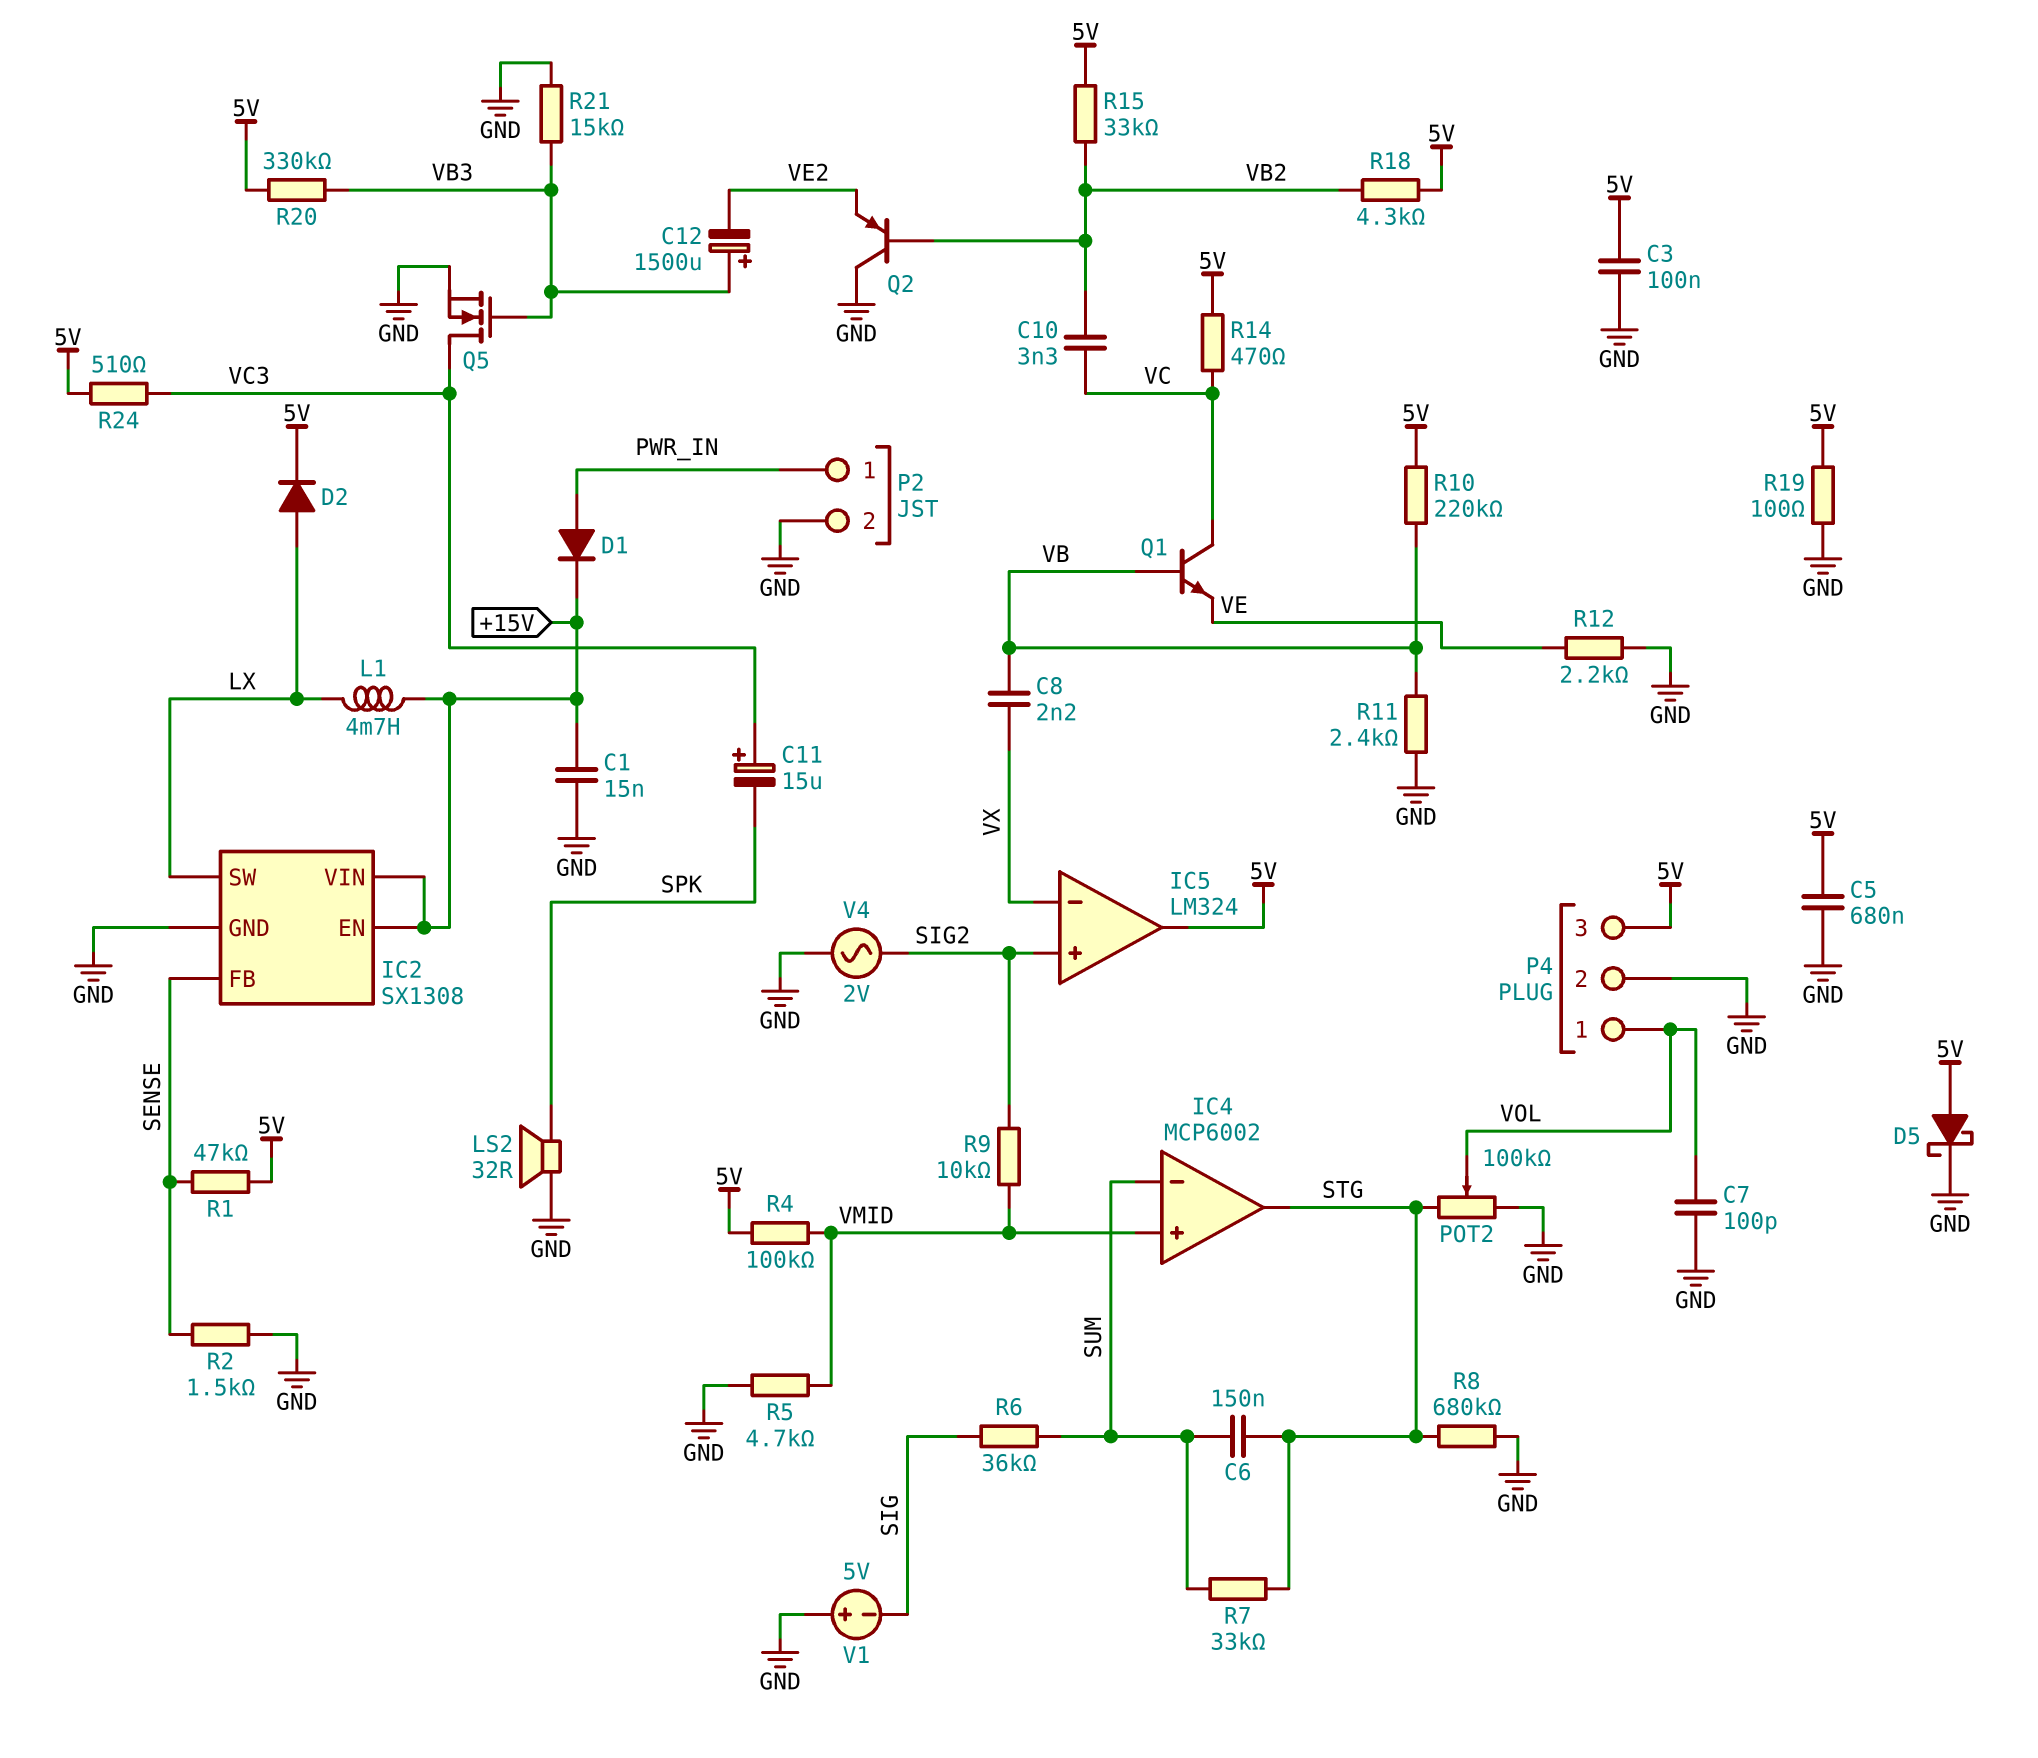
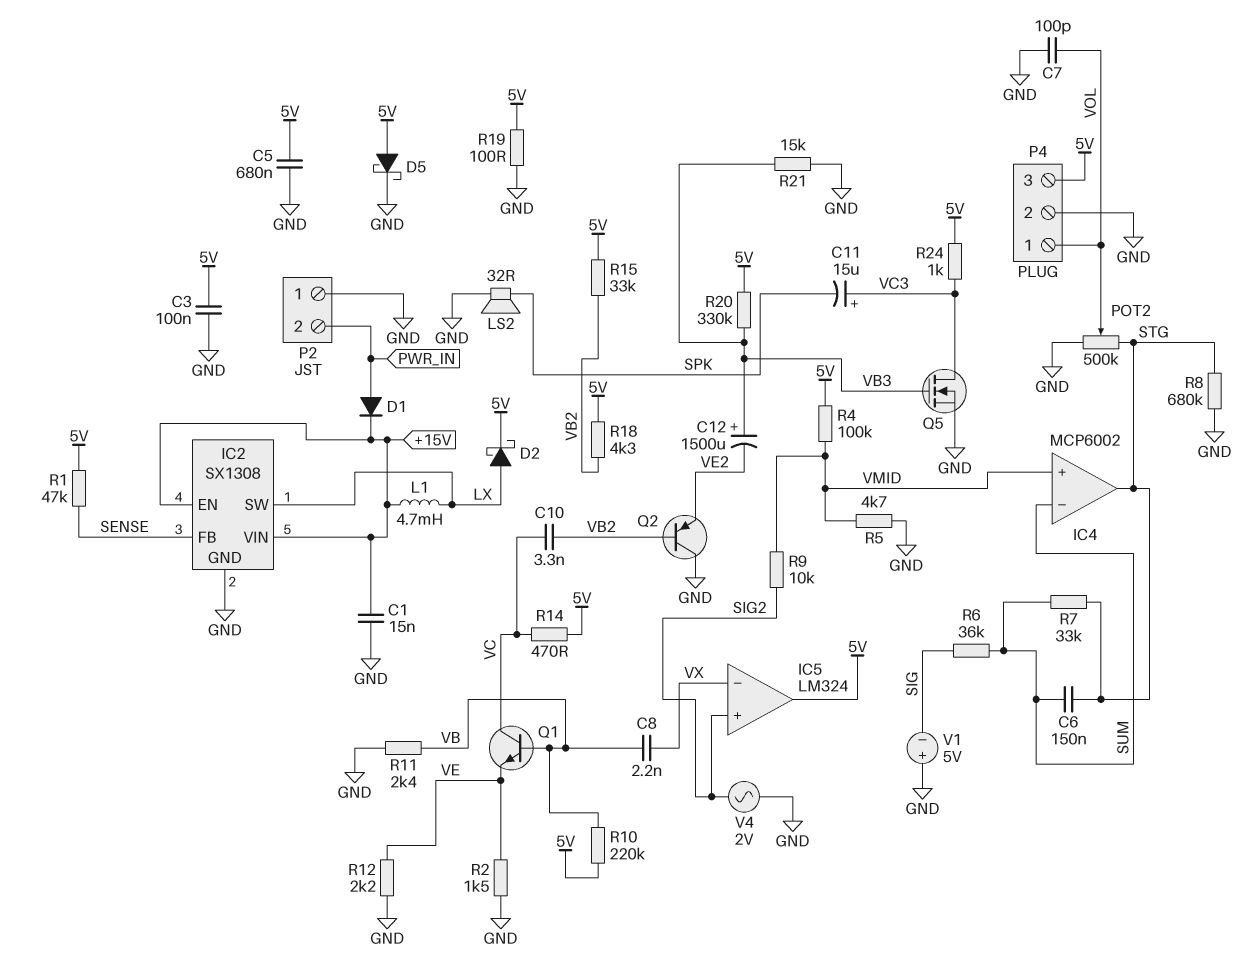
D2: diode (A LX, K 5V) -> schottky (A LX, K 5V)
P2 pin 1: PWR_IN -> GND
P2 pin 2: GND -> PWR_IN
POT2: 100k (GND, STG, wiper VOL) -> 500k (GND, STG, wiper VOL)
R2: 1.5k (GND, SENSE) -> 1.5k (GND, VE)
R24: 510 (5V, VC3) -> 1k (5V, VC3)

